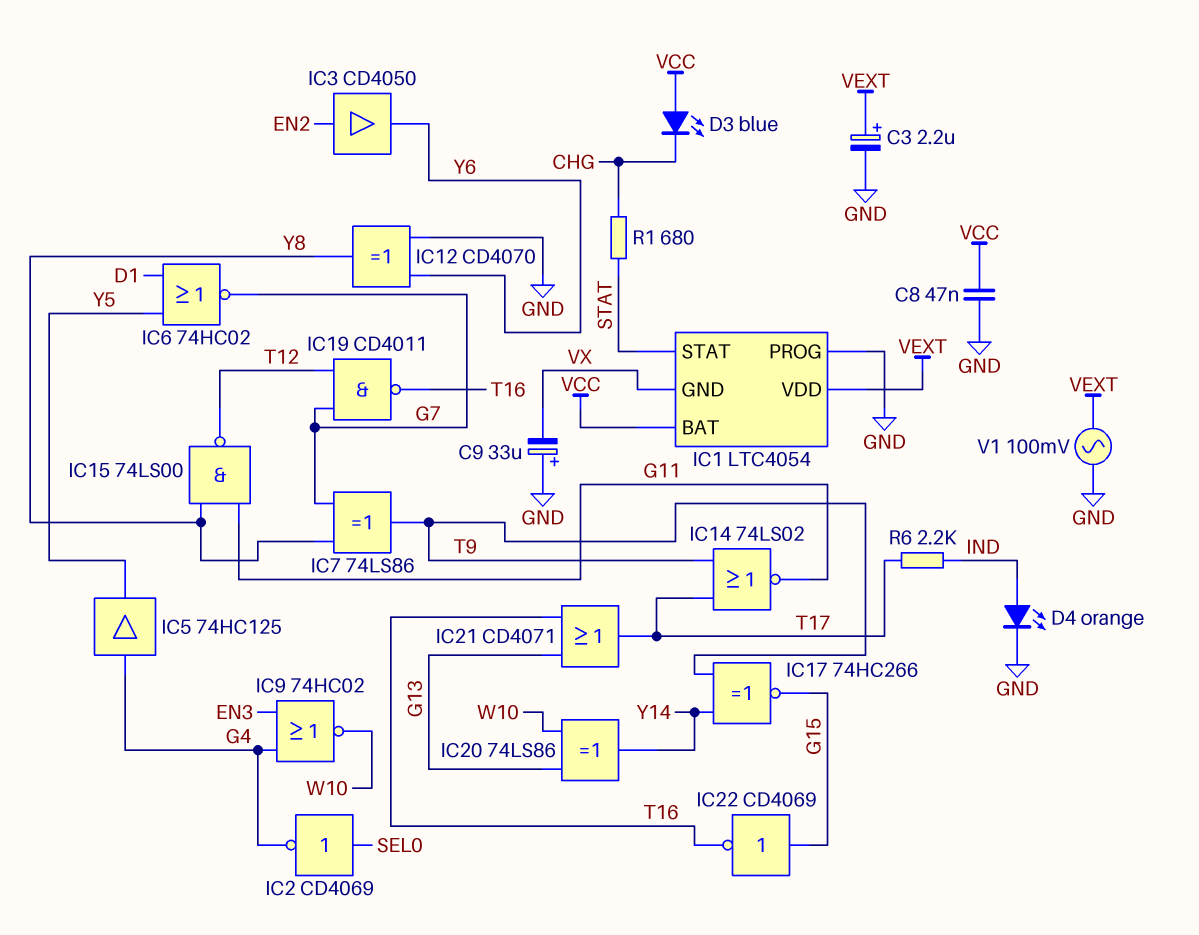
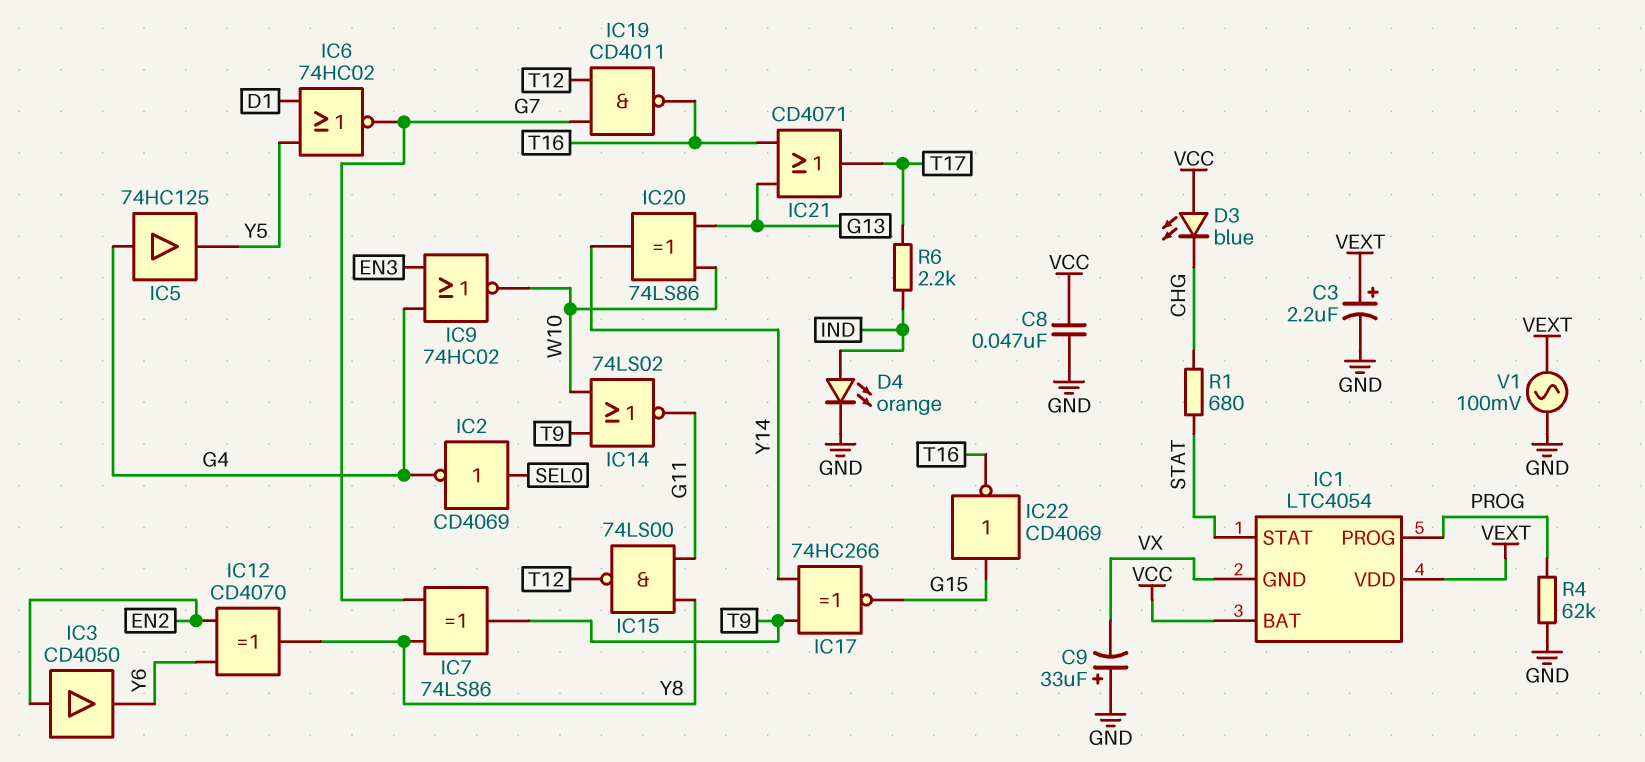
IC1 pin PROG: GND -> PROG
IC12: XOR CD4070 (in GND, in Y6, out Y8) -> XOR CD4070 (in EN2, in Y6, out Y8)
IC14: NOR 74LS02 (in T9, in T17, out G11) -> NOR 74LS02 (in T9, in W10, out G11)
R4: none -> 62k (GND, PROG)

